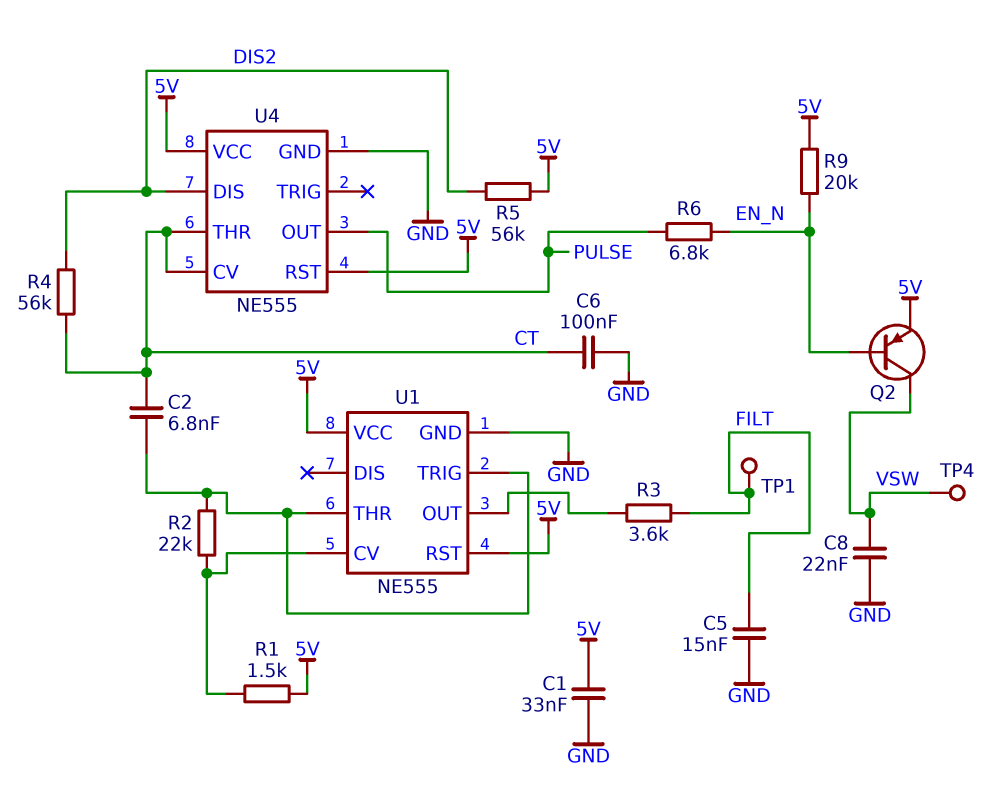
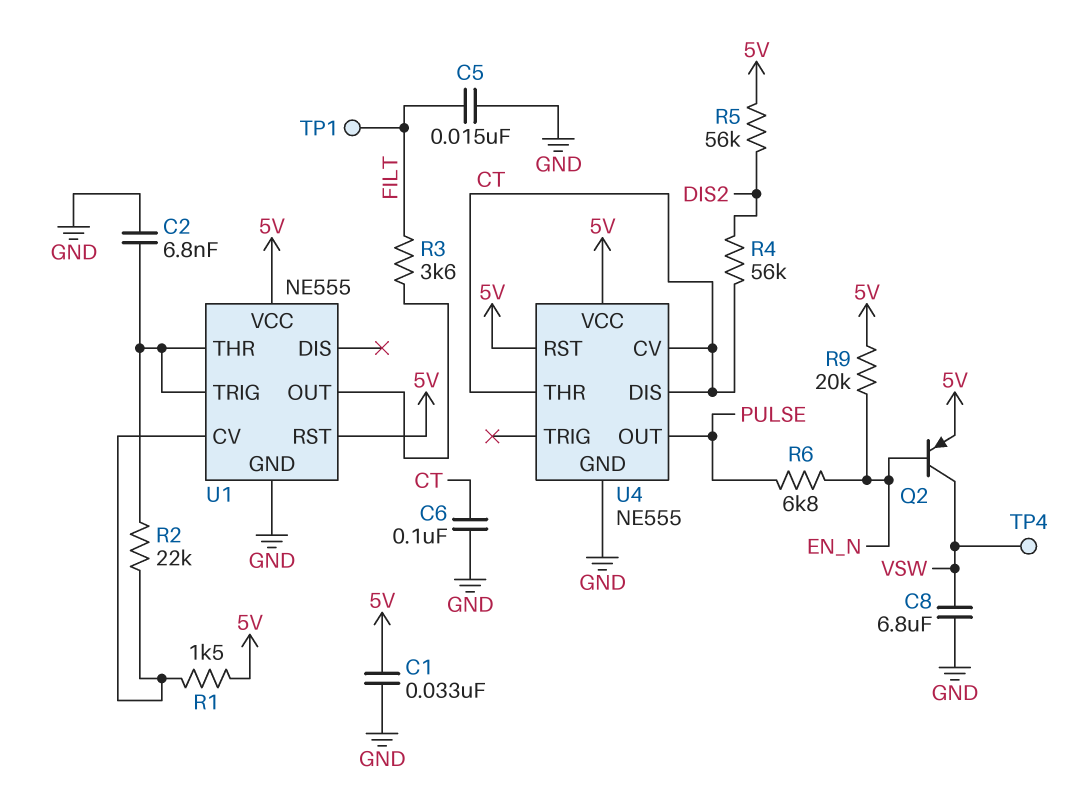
C2: 6.8nF (CT, U1/THR) -> 6.8nF (GND, U1/THR)
C8: 22nF (GND, VSW) -> 6.8uF (GND, VSW)
U4 pin DIS: DIS2 -> CT

